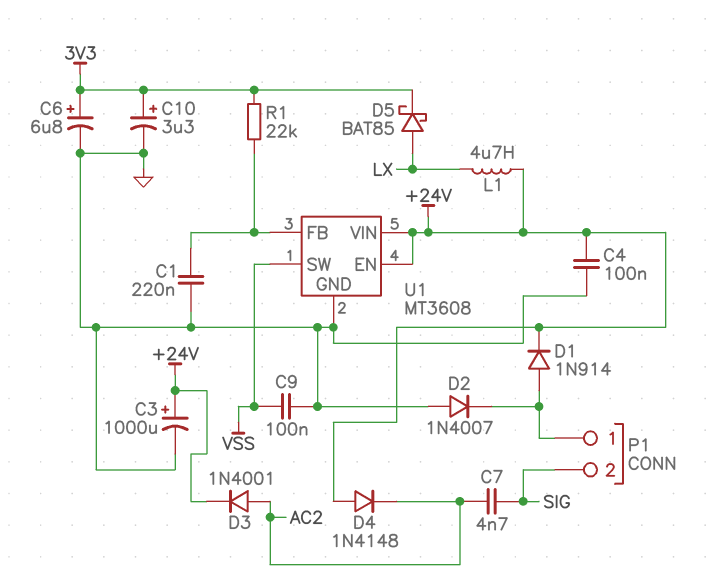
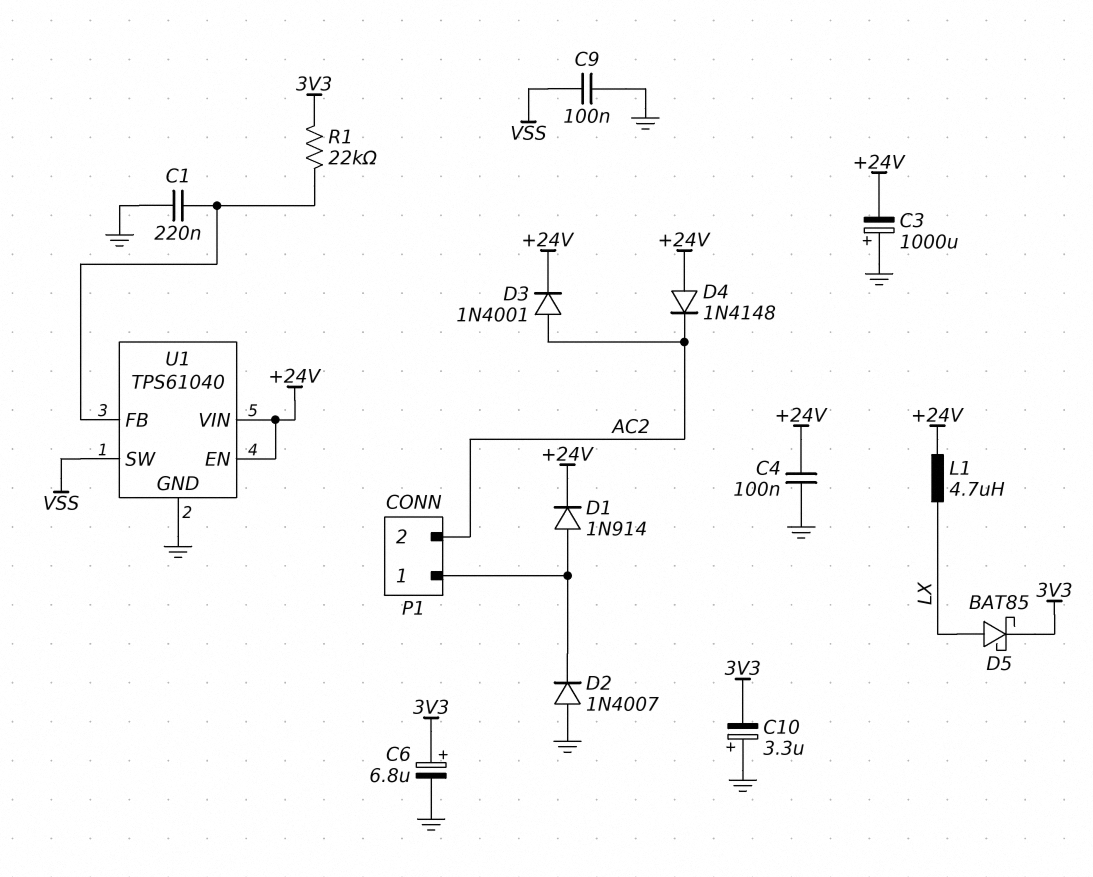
C3: 1000uF (plus +24V, minus GND) -> 1000uF (plus GND, minus +24V)
C7: 4.7nF (AC2, SIG) -> none
C10: 3.3uF (plus 3V3, minus GND) -> 3.3uF (plus GND, minus 3V3)
P1 pin 2: SIG -> AC2
U1: MT3608 -> TPS61040

